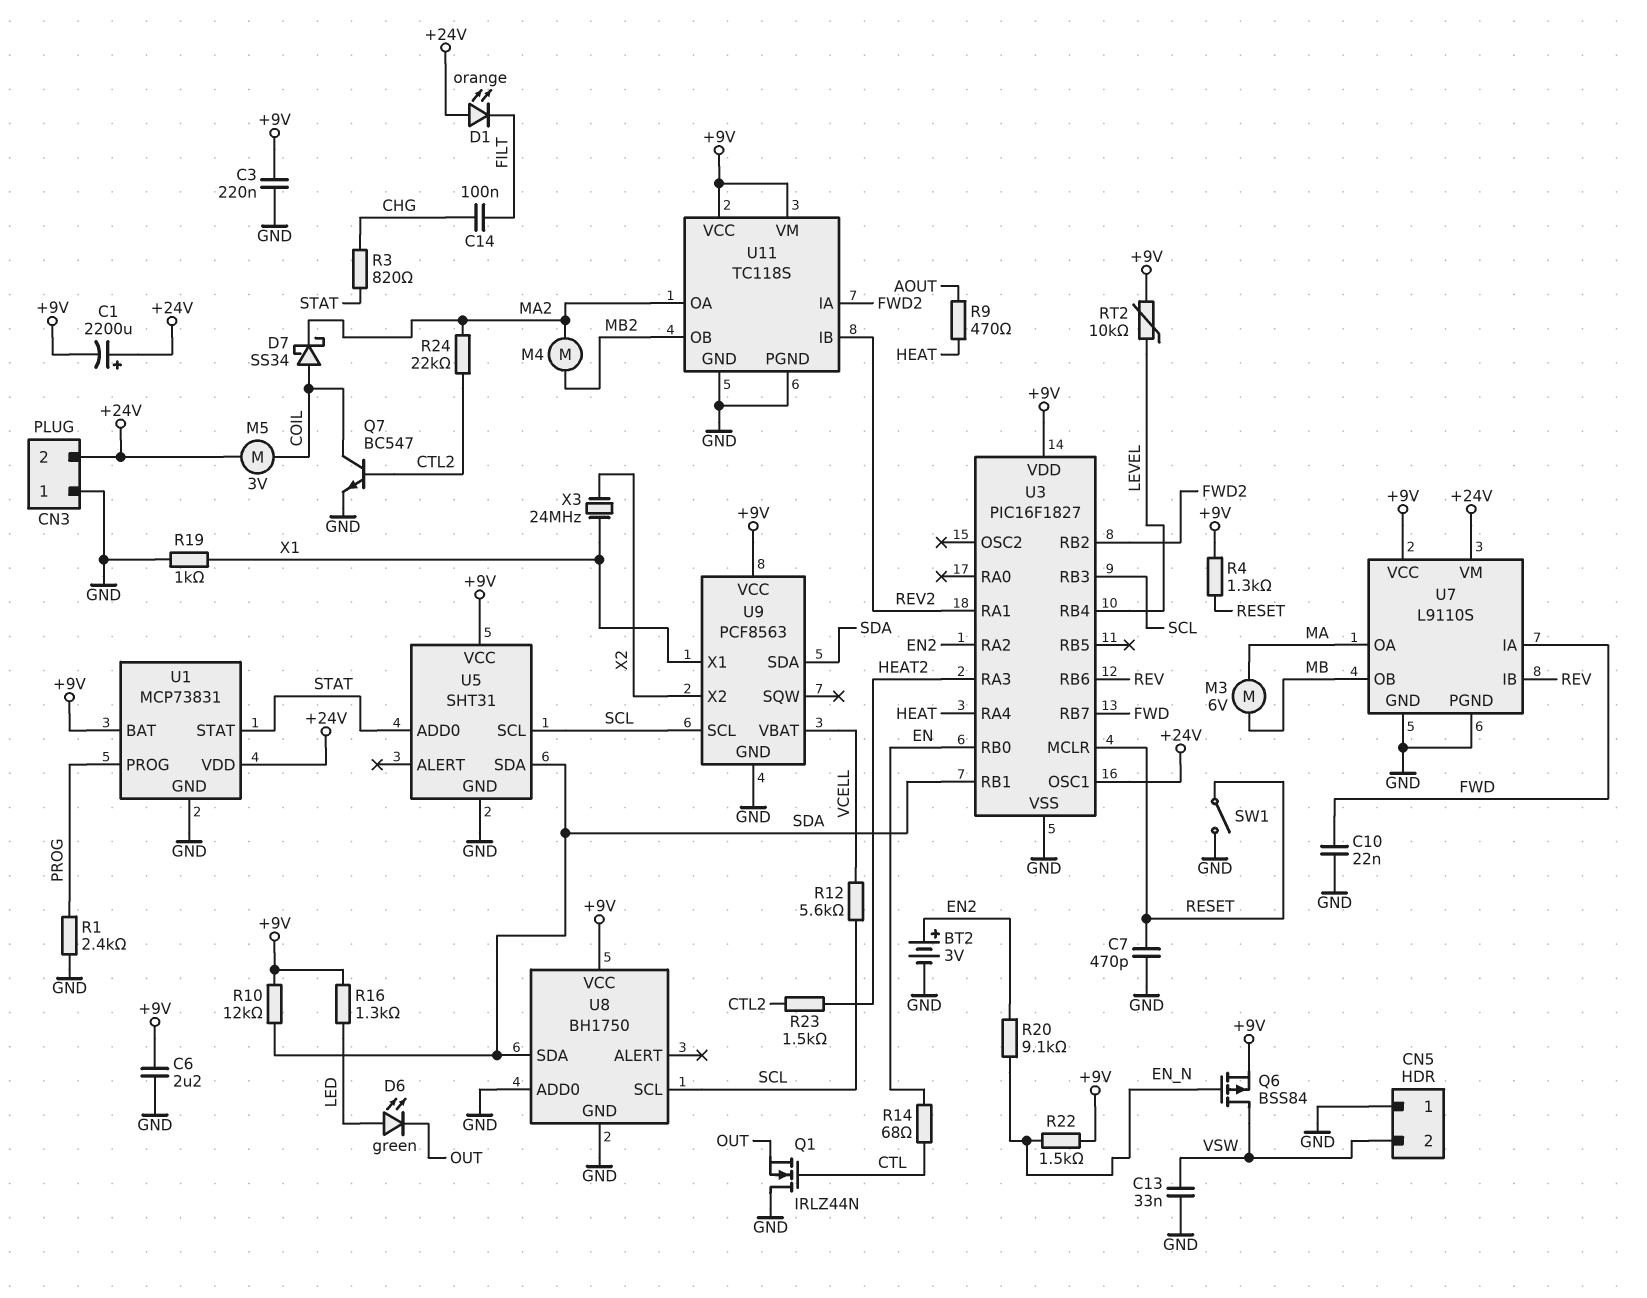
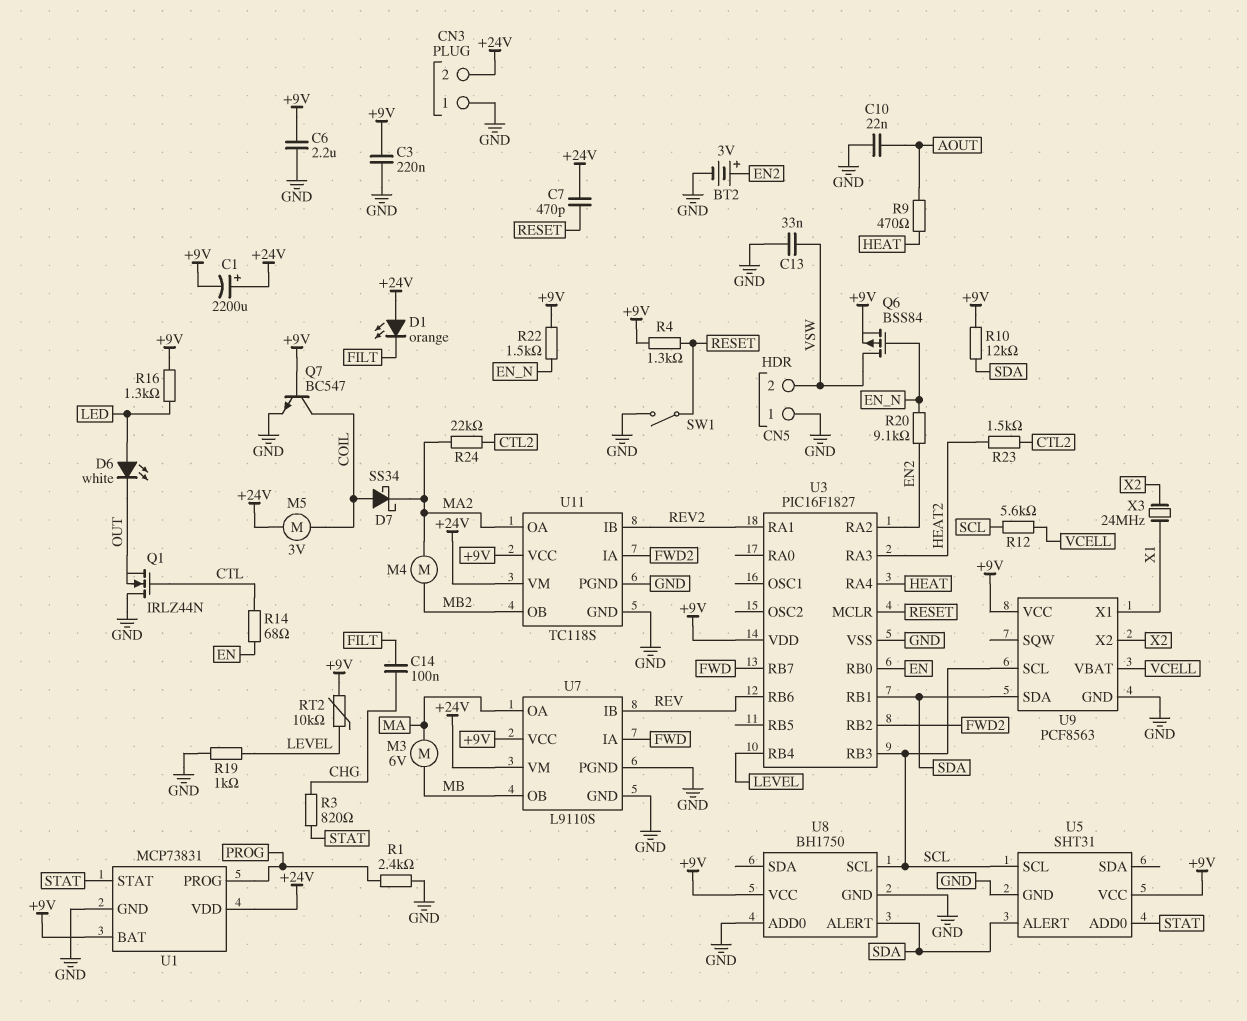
C7: 470pF (GND, RESET) -> 470pF (+24V, RESET)
C10: 22nF (FWD, GND) -> 22nF (AOUT, GND)
D6: LED green (A LED, K OUT) -> LED white (A LED, K OUT)
Q7: NPN BC547 (B CTL2, C COIL, E GND) -> NPN BC547 (B +9V, C COIL, E GND)
R19: 1k (GND, X1) -> 1k (GND, LEVEL)
U3 pin OSC1: +24V -> none
U5 pin ALERT: none -> SDA
U5 pin SDA: SDA -> none
U8 pin ALERT: none -> SDA
U8 pin SDA: SDA -> none
U11 pin VM: +9V -> +24V

